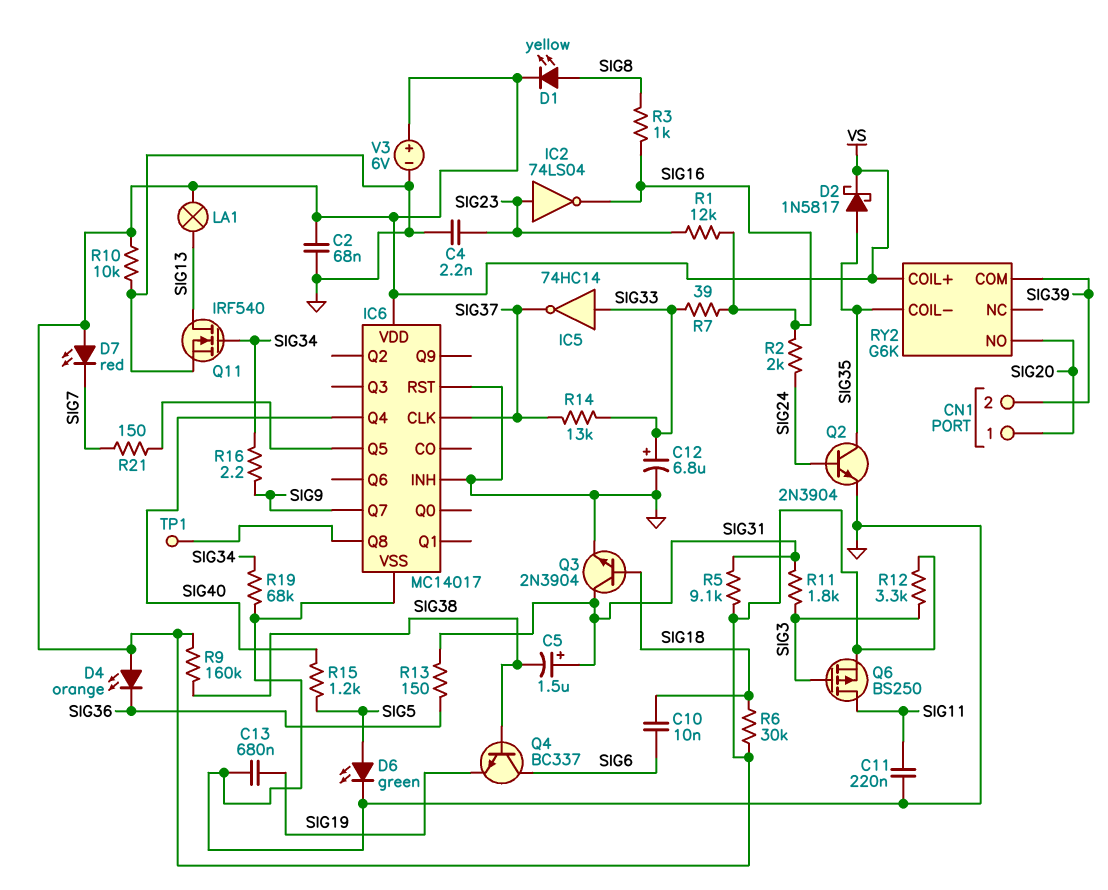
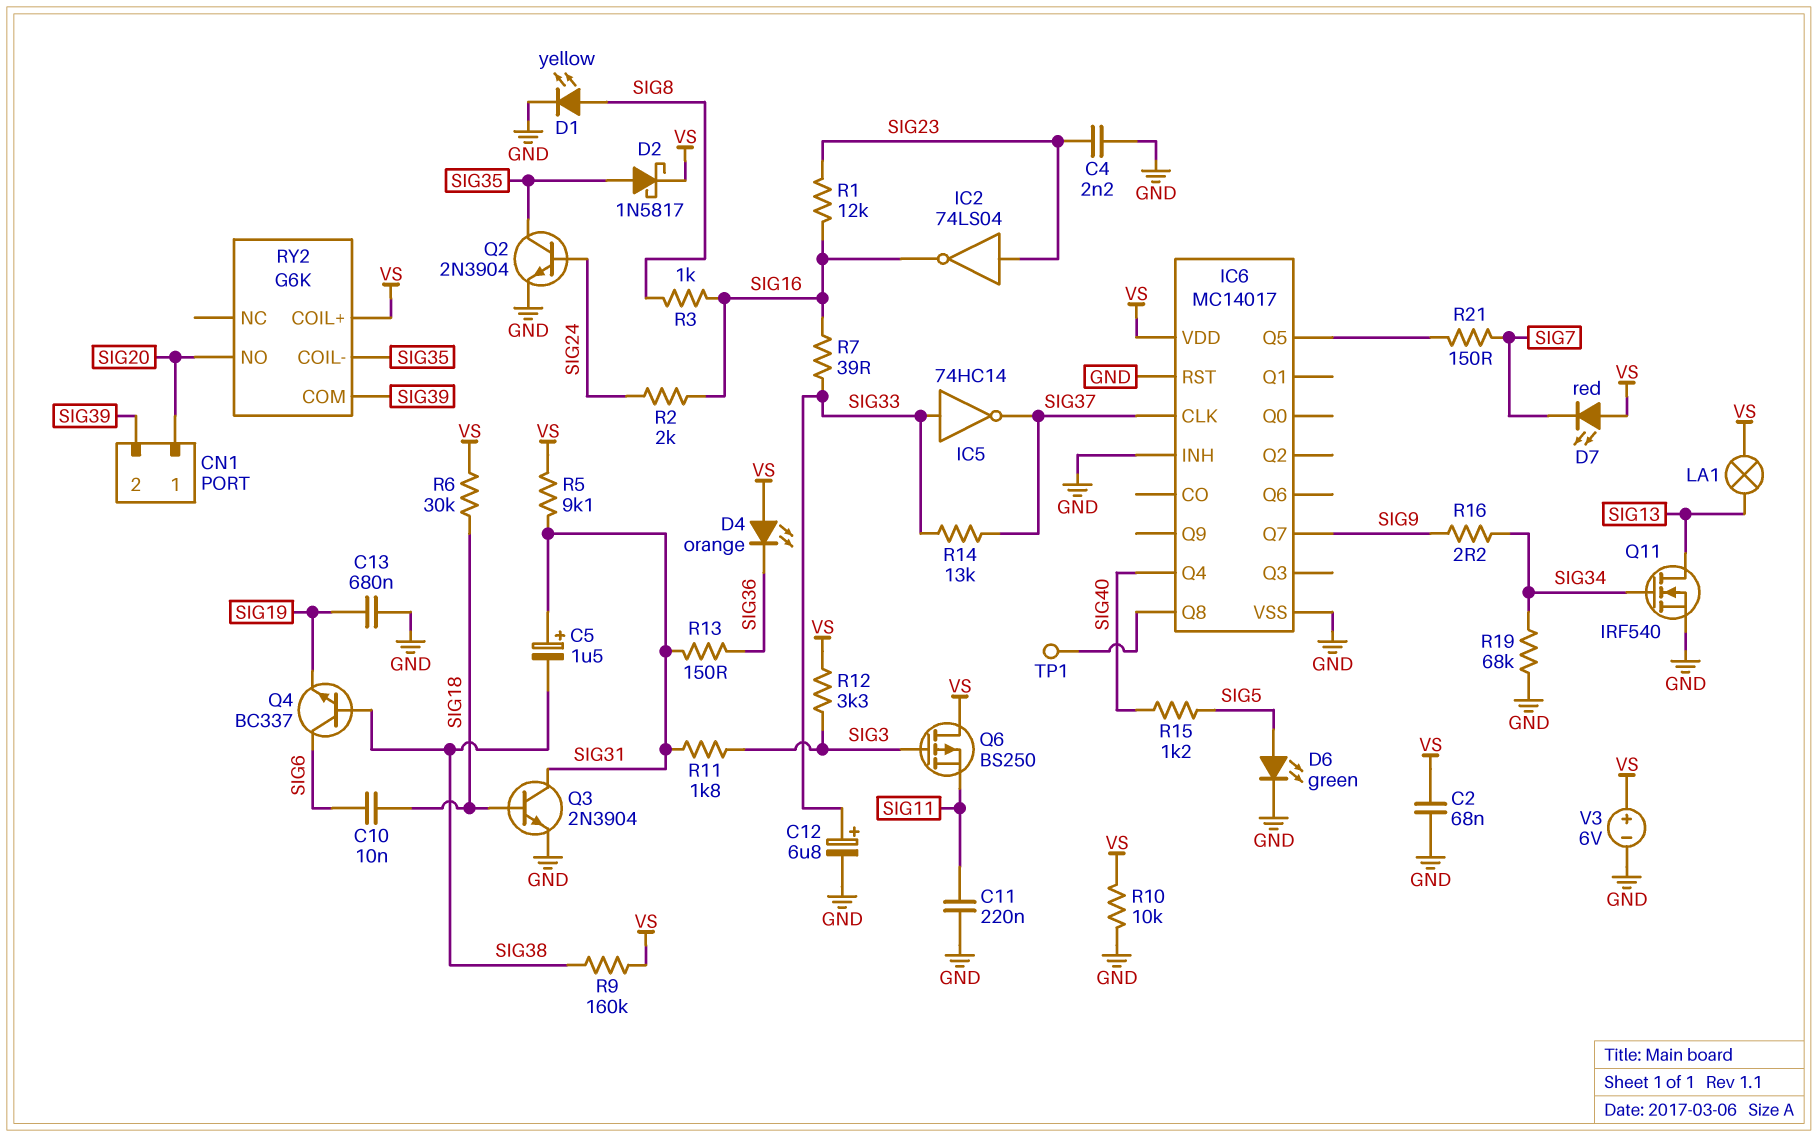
D1: LED yellow (A SIG8, K VS) -> LED yellow (A SIG8, K GND)
Q6: PMOS BS250 (G SIG3, D SIG11, S VS) -> PMOS BS250 (G SIG3, D VS, S SIG11)

